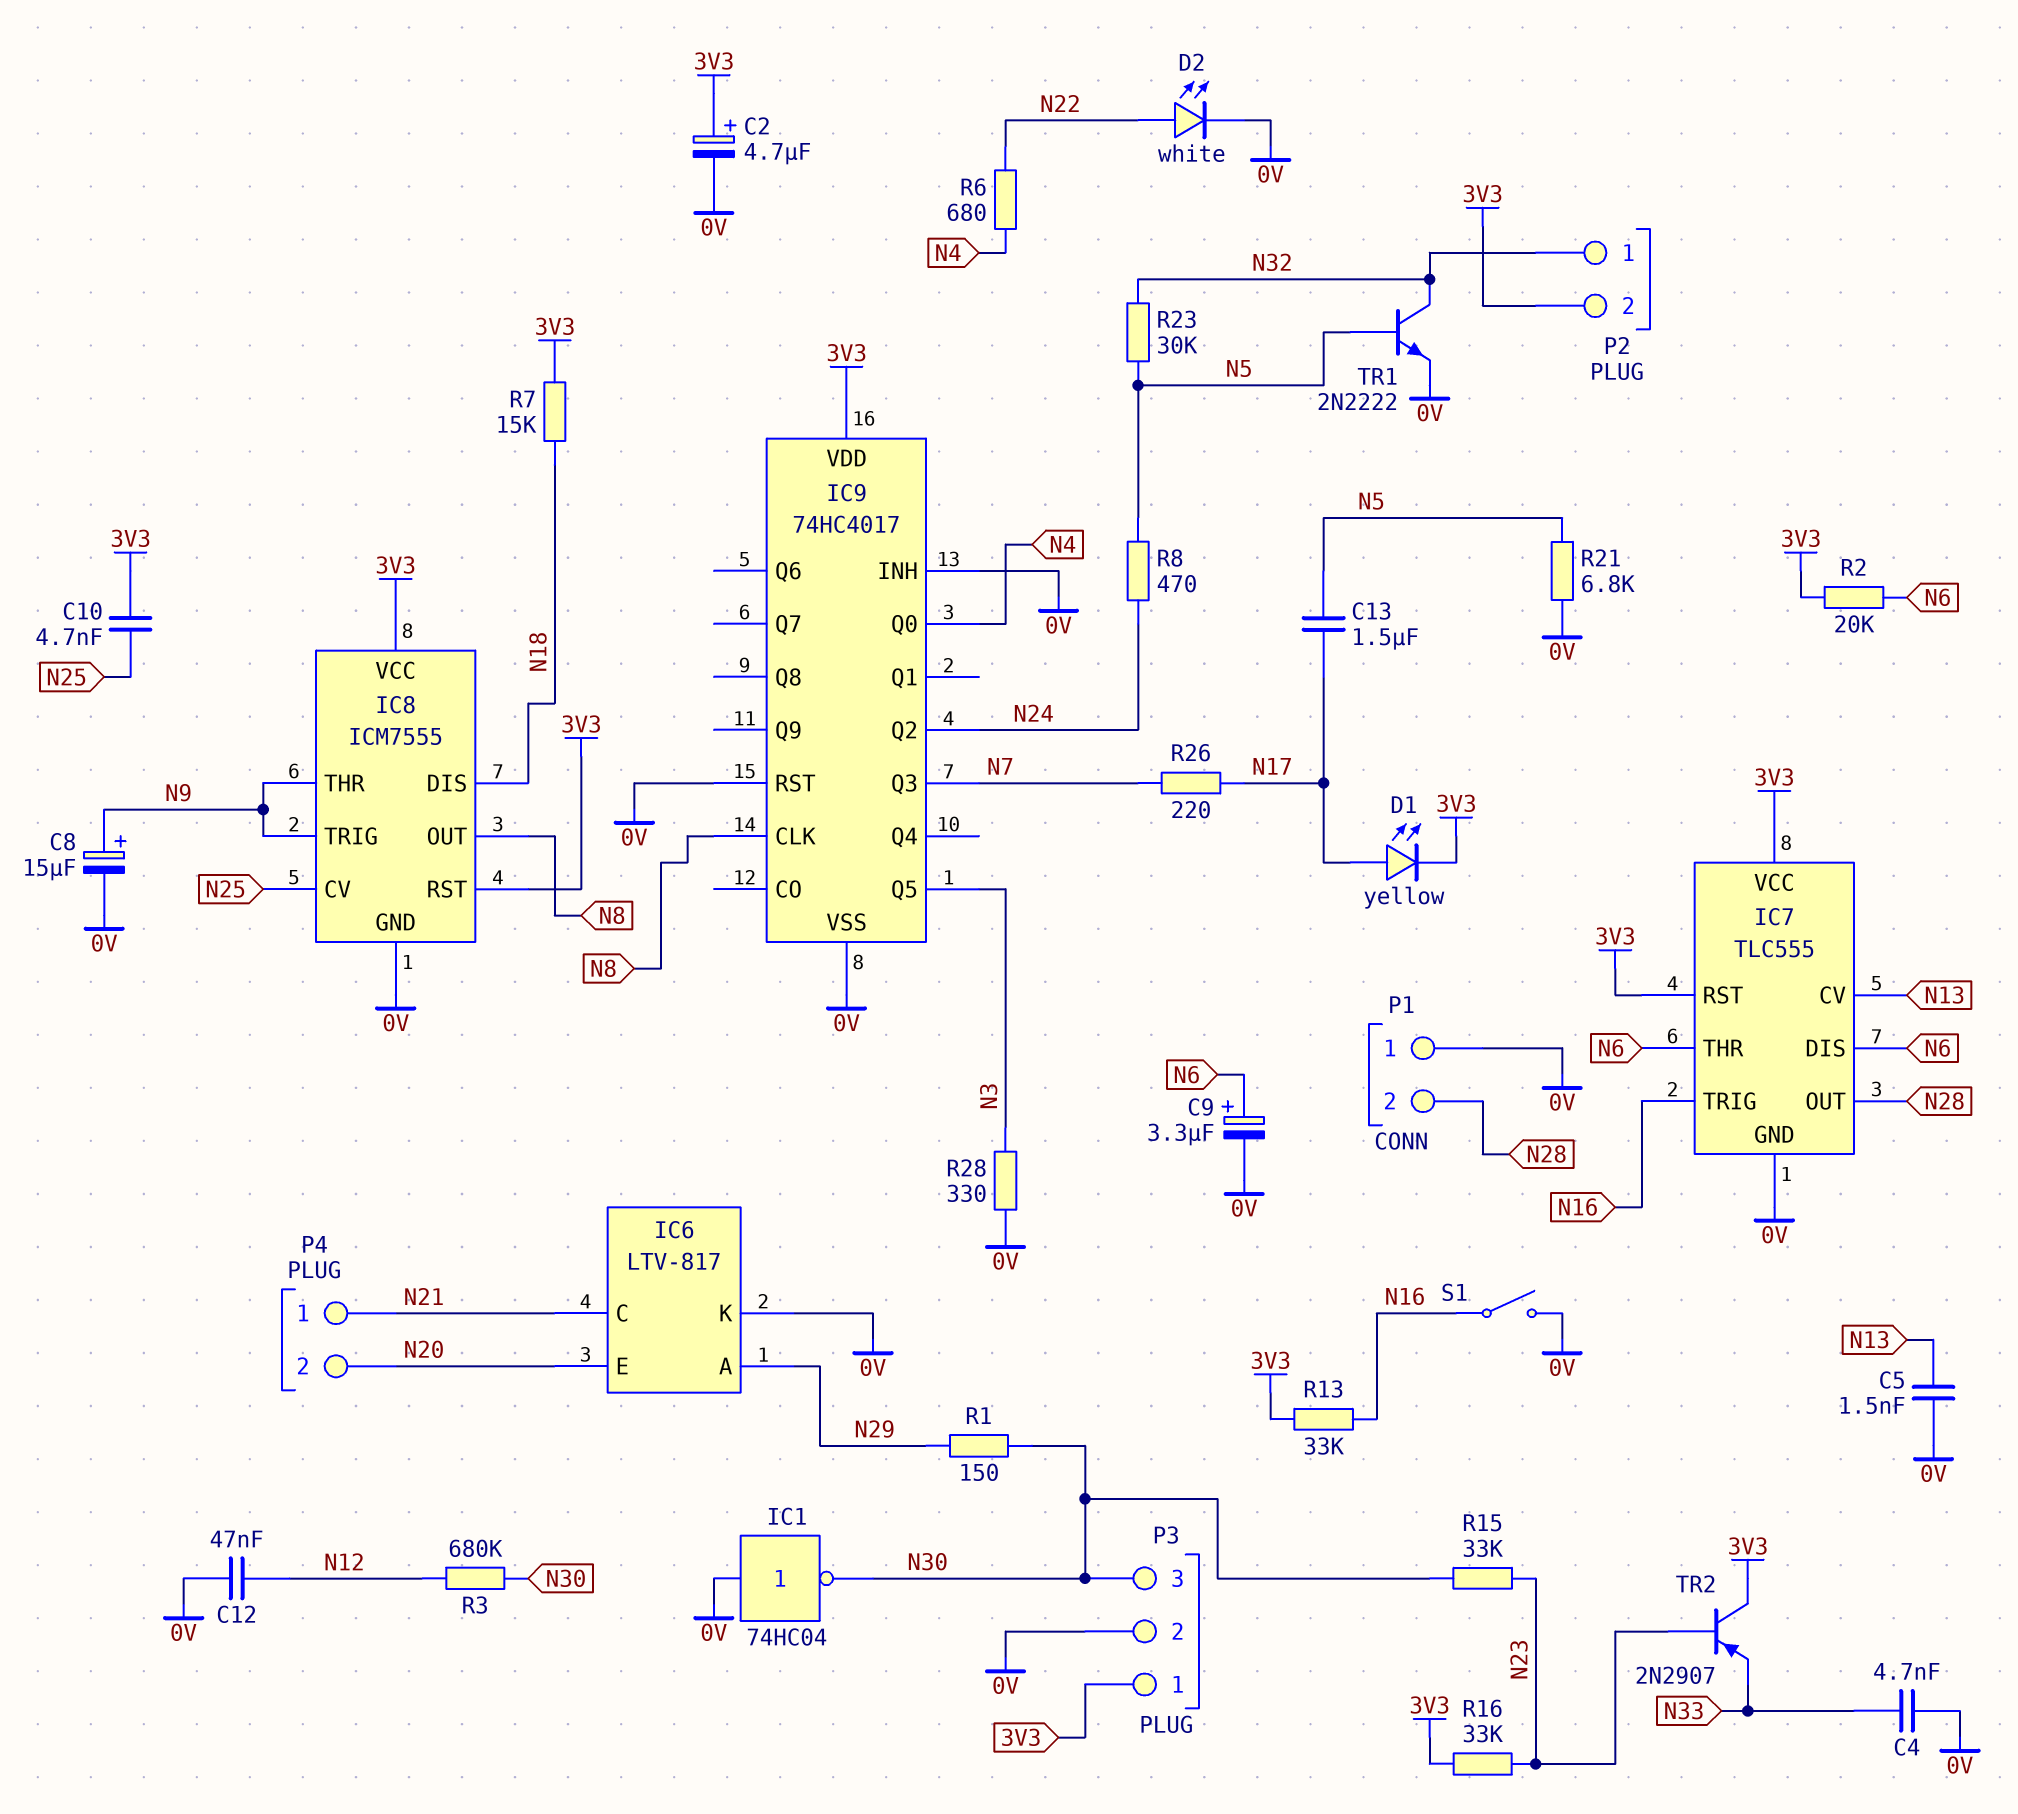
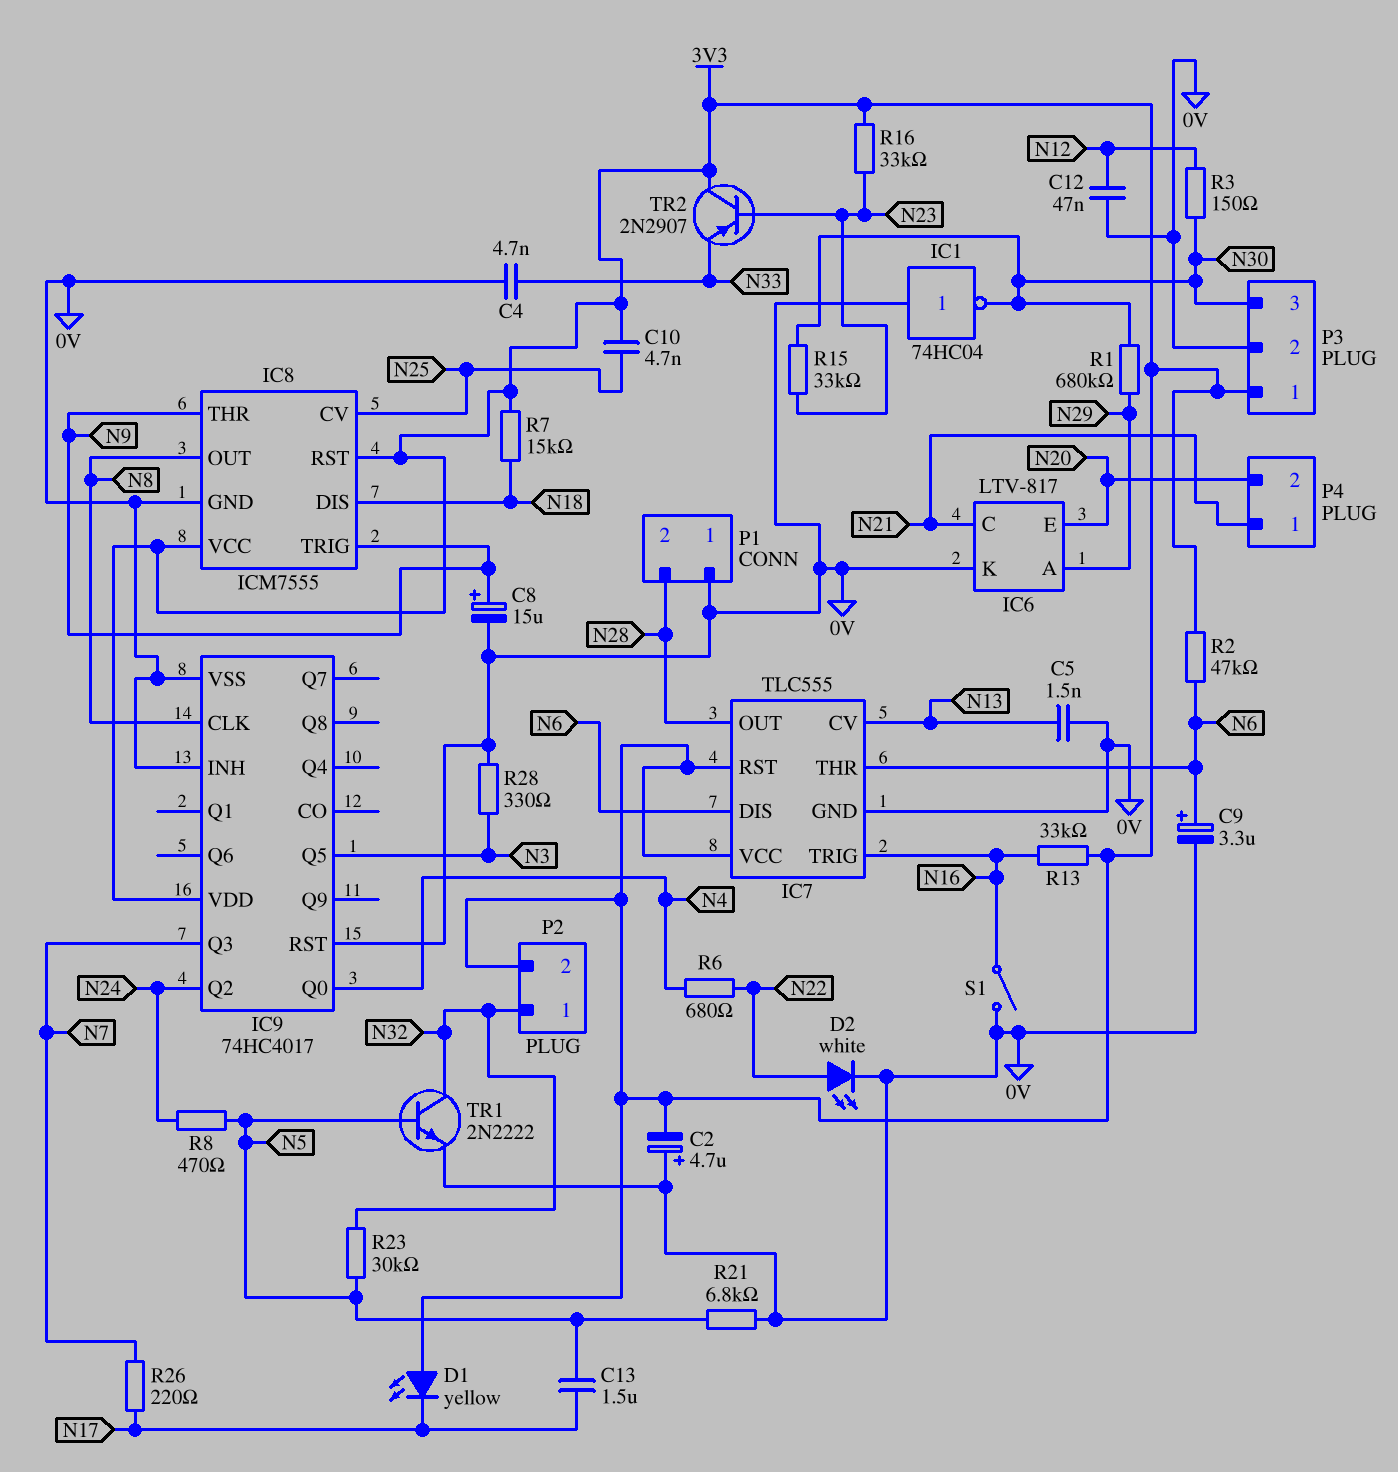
C2: 4.7uF (plus 3V3, minus 0V) -> 4.7uF (plus 0V, minus 3V3)
D1: LED yellow (A N17, K 3V3) -> LED yellow (A 3V3, K N17)
R1: 150 (N29, N30) -> 680k (N29, N30)
R2: 20k (3V3, N6) -> 47k (3V3, N6)
R3: 680k (N12, N30) -> 150 (N12, N30)

